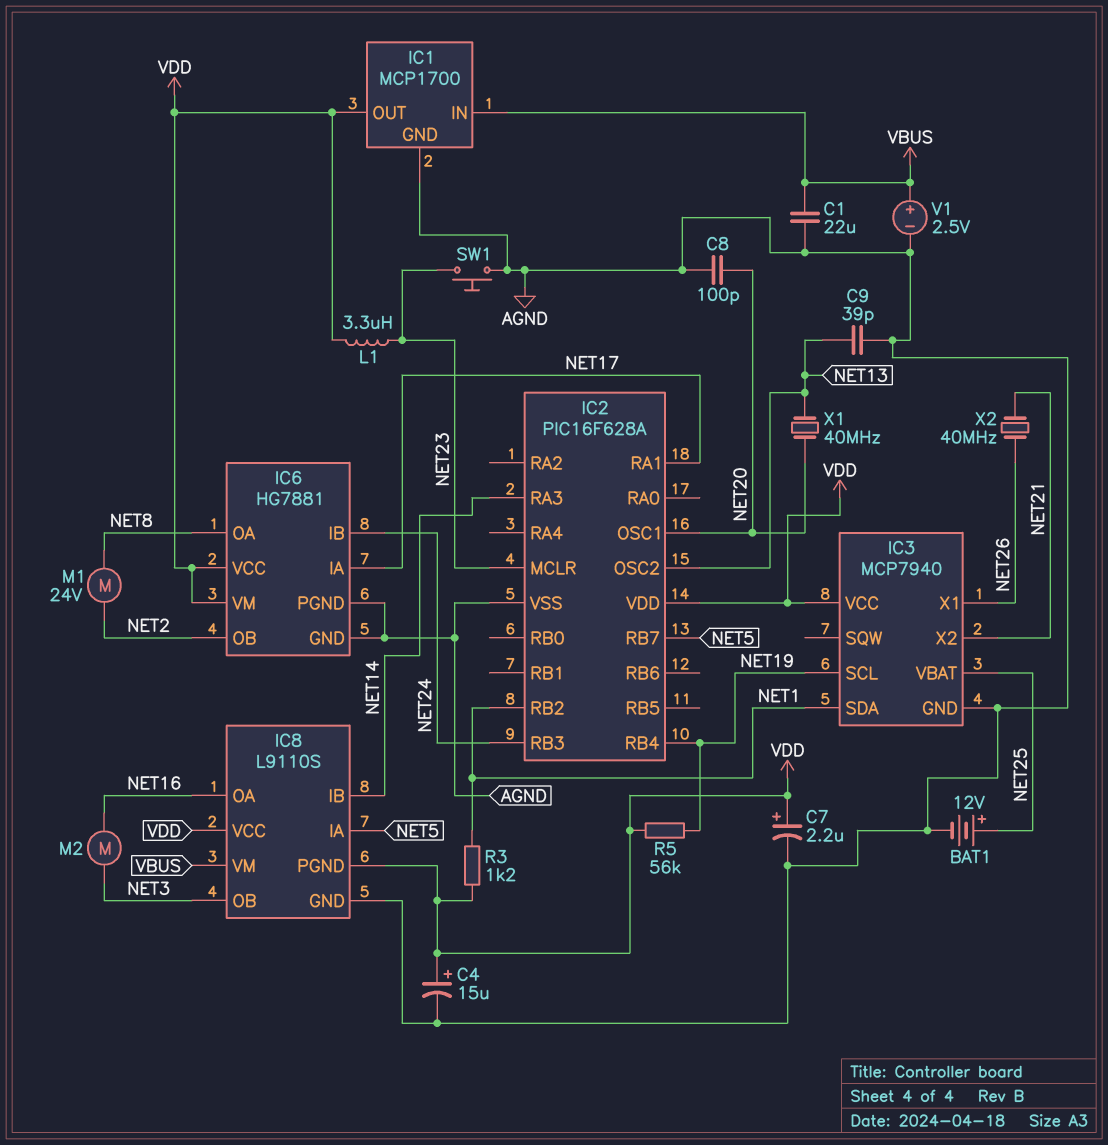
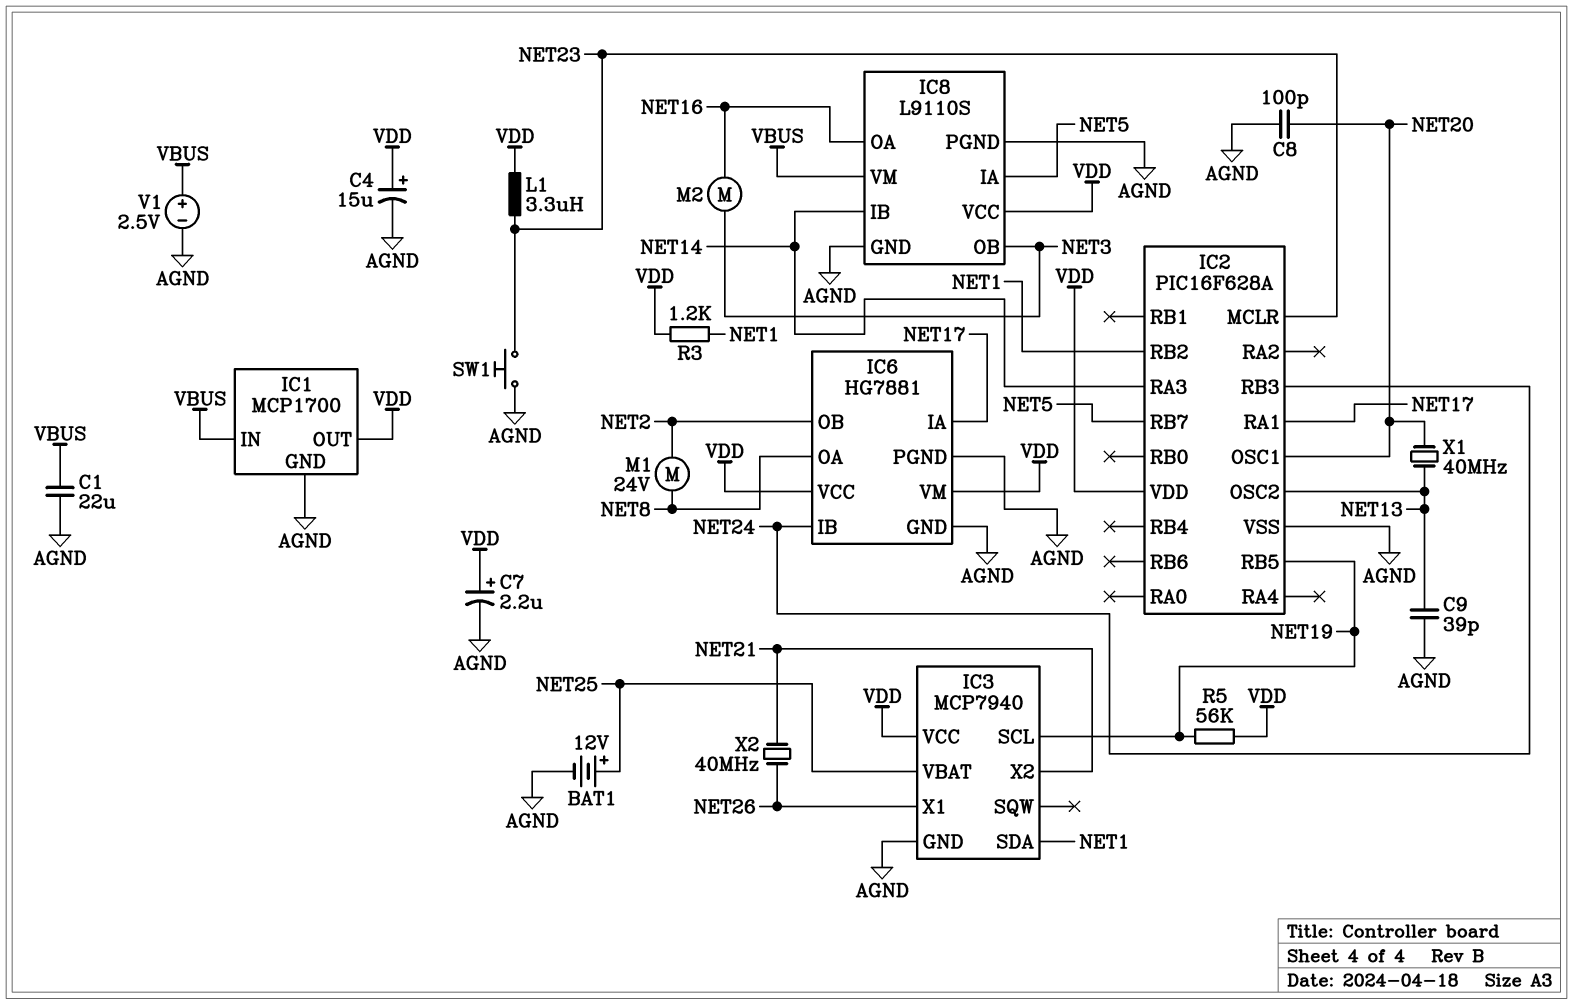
IC2 pin RB4: NET19 -> none
IC2 pin RB5: none -> NET19
IC8 pin PGND: VDD -> AGND

